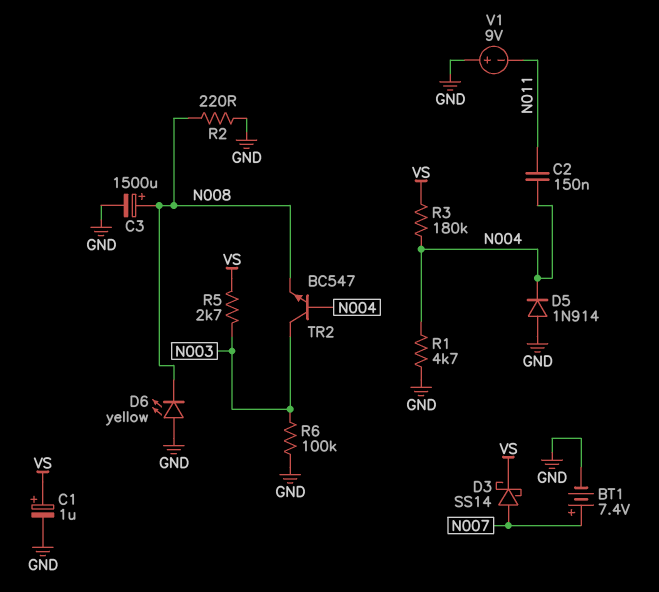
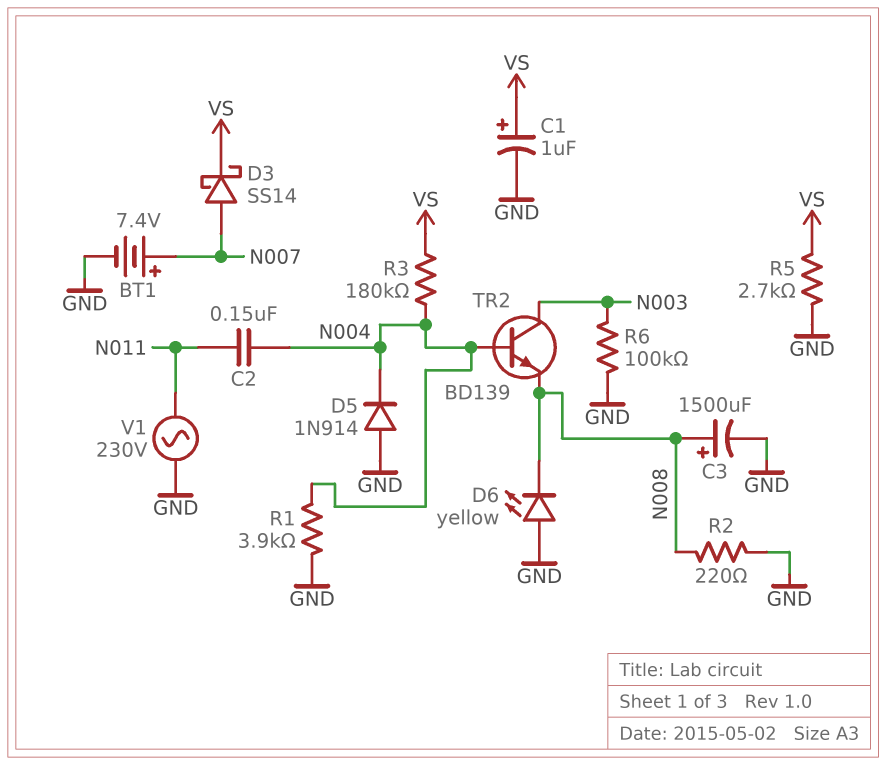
R1: 4.7k (GND, N004) -> 3.9k (GND, N004)
R5: 2.7k (N003, VS) -> 2.7k (GND, VS)
TR2: NPN BC547 (B N004, C N003, E N008) -> NPN BD139 (B N004, C N003, E N008)
V1: 9V (plus GND, minus N011) -> AC 230V (GND, N011)

